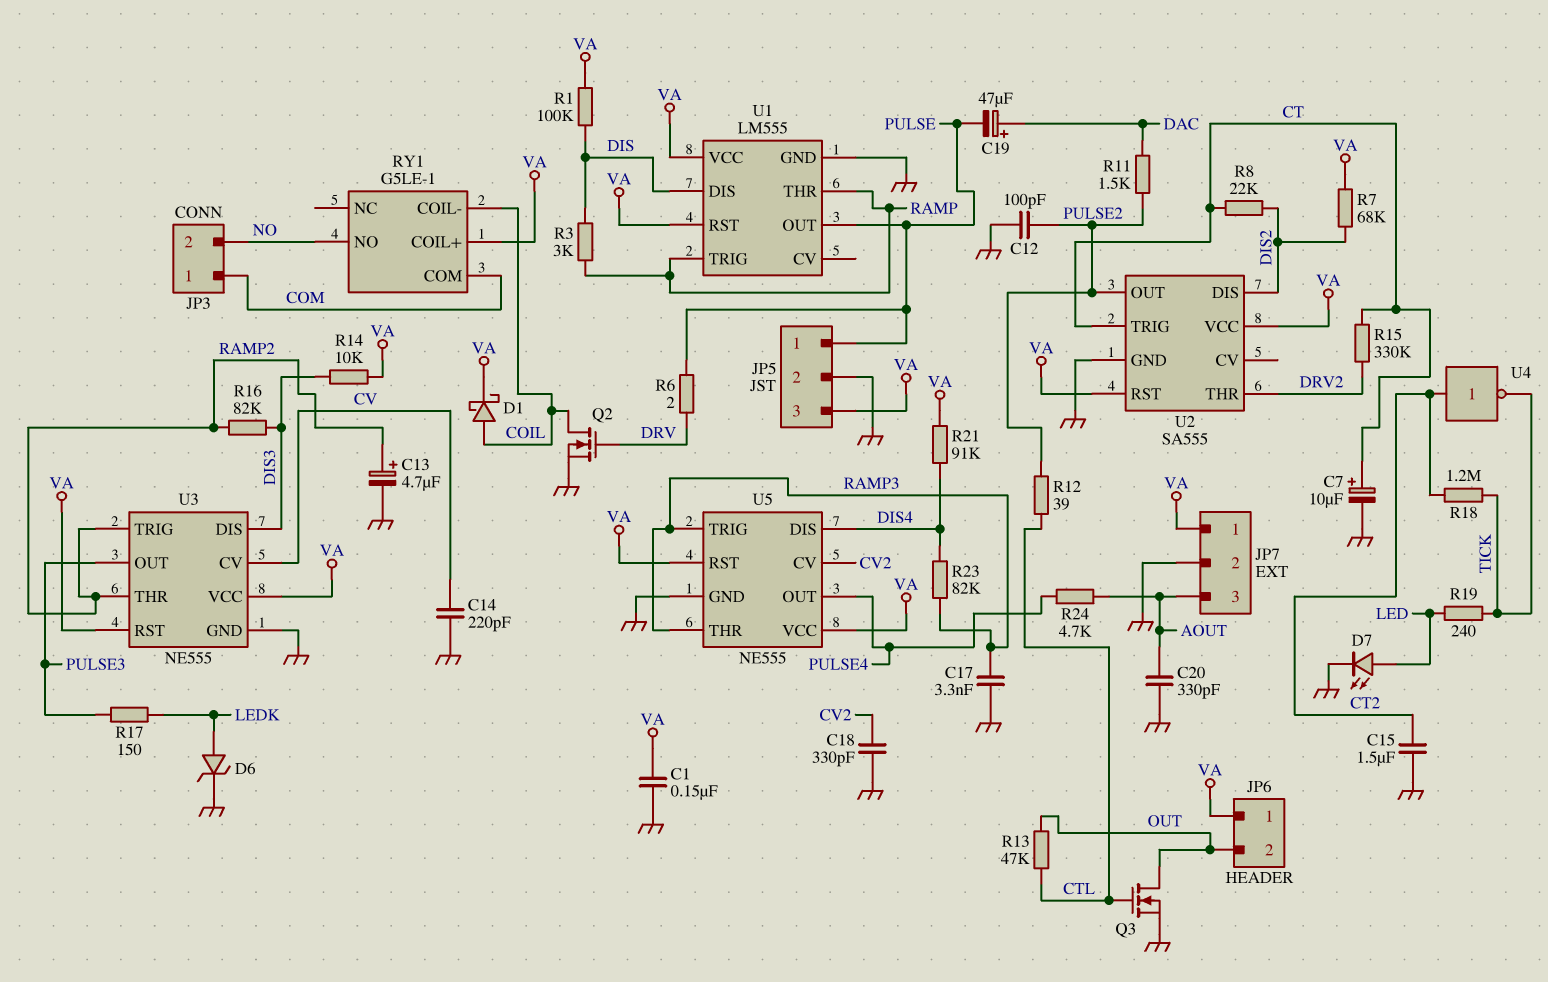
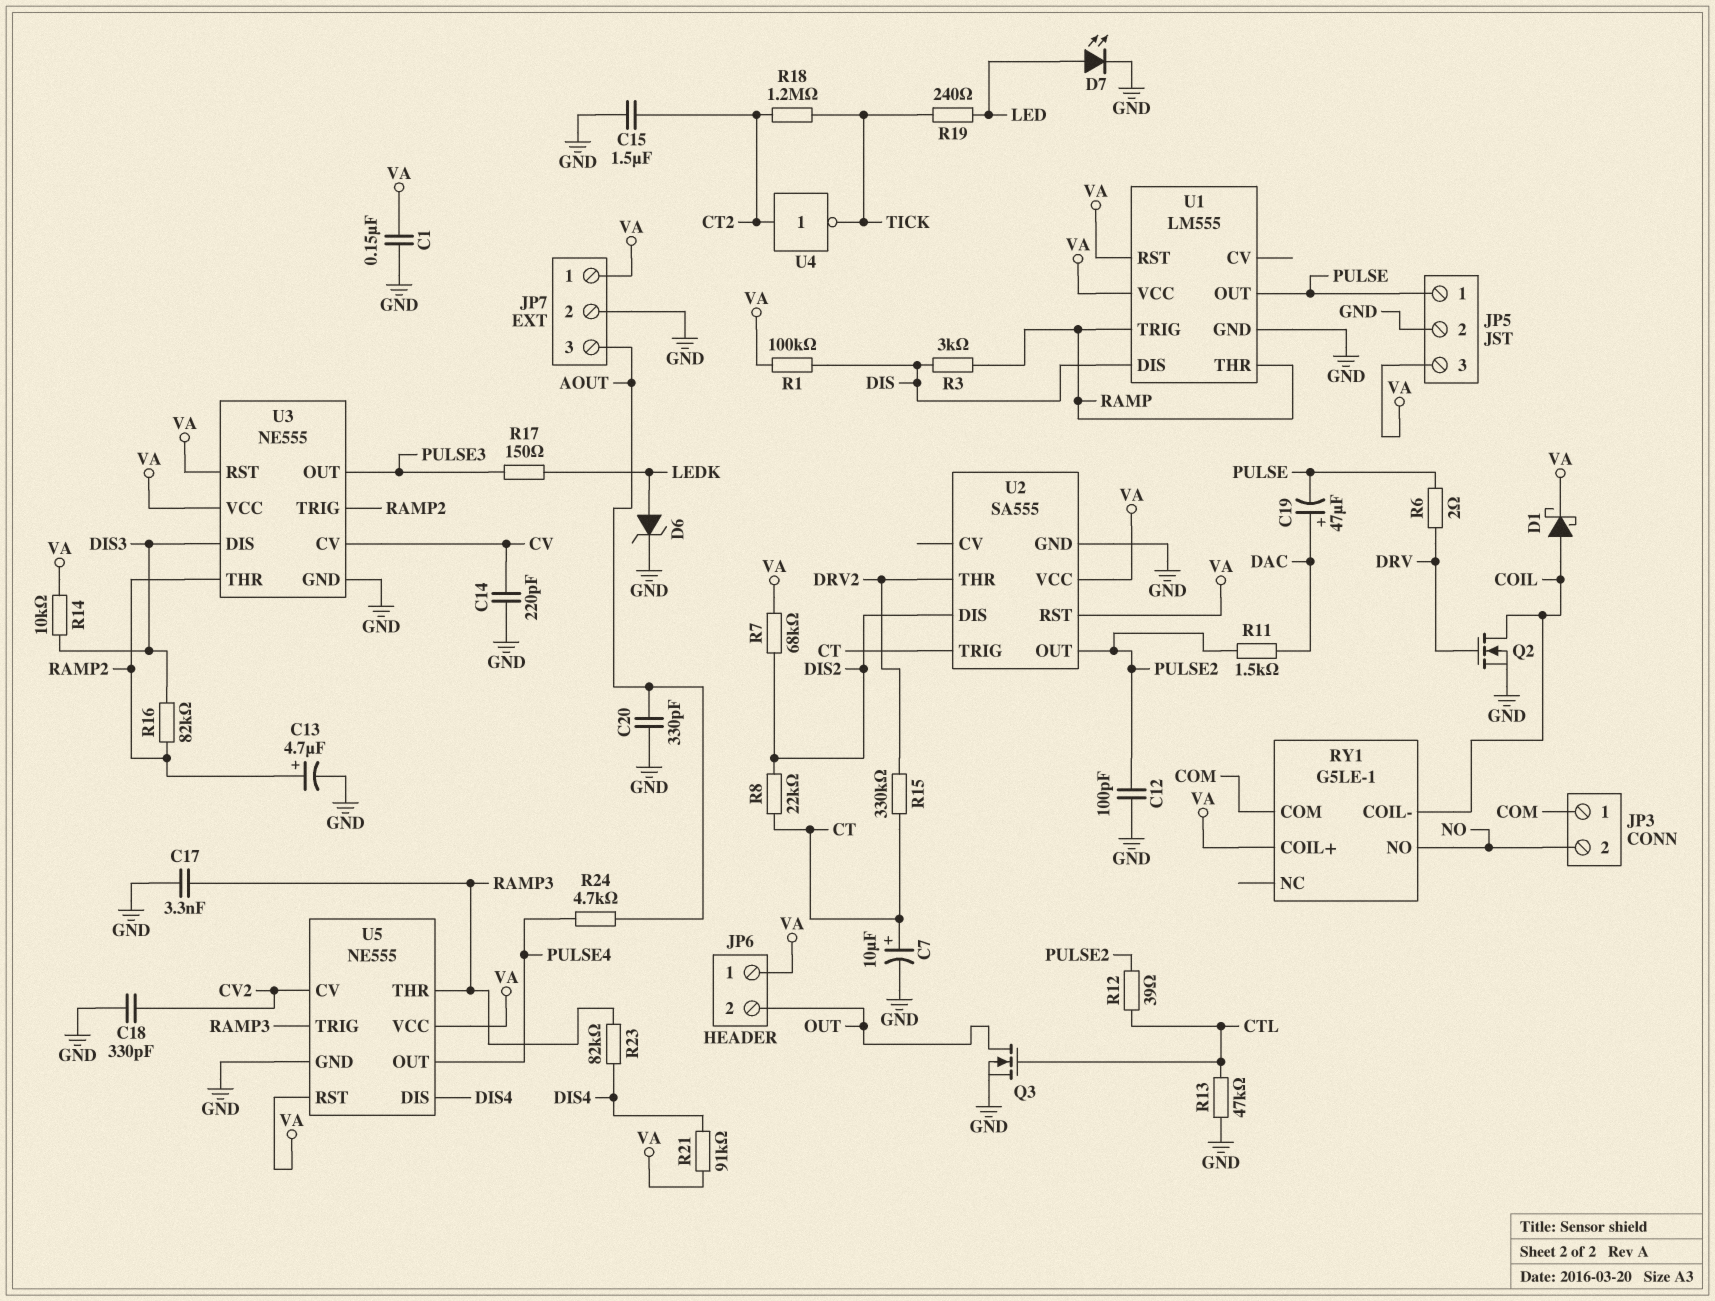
R13: 47k (CTL, OUT) -> 47k (CTL, GND)

